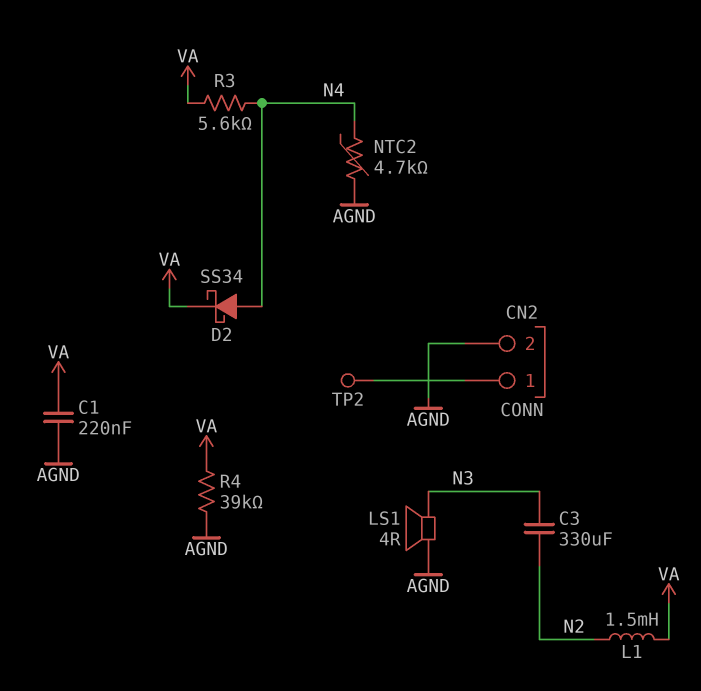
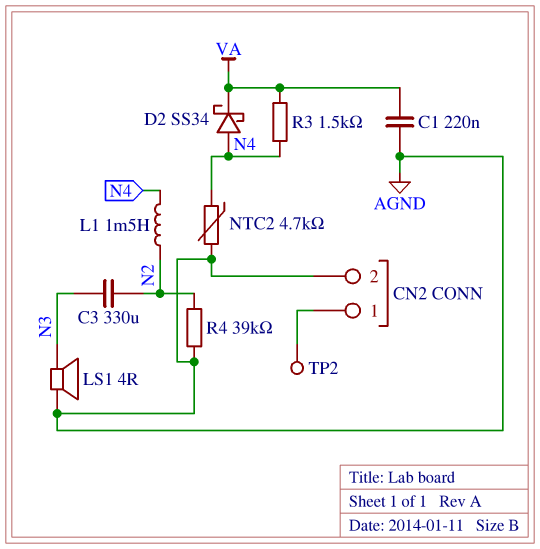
L1: 1.5mH (N2, VA) -> 1.5mH (N2, N4)
R3: 5.6k (N4, VA) -> 1.5k (N4, VA)
R4: 39k (AGND, VA) -> 39k (AGND, N2)

